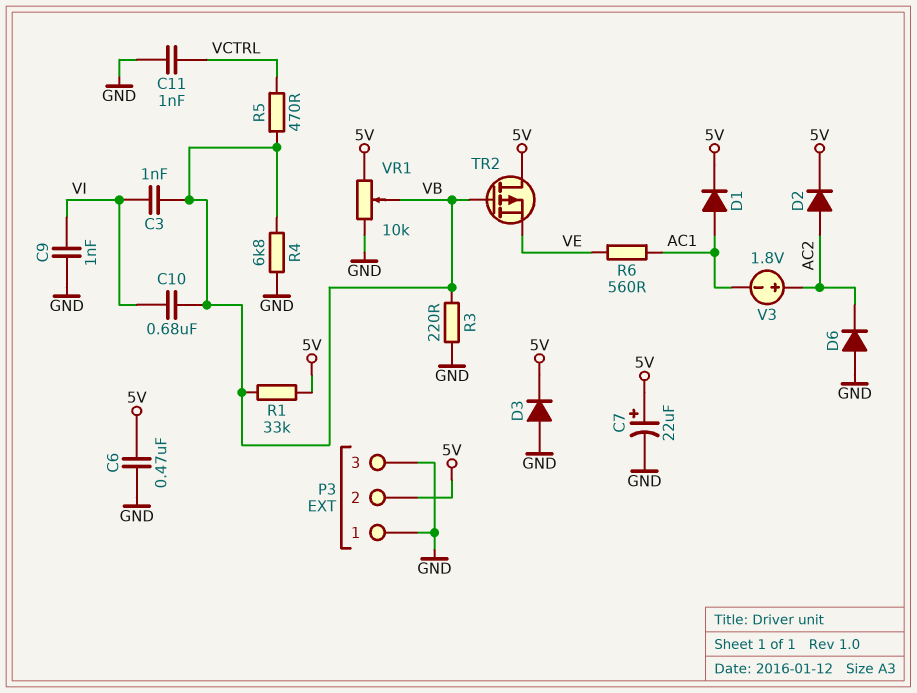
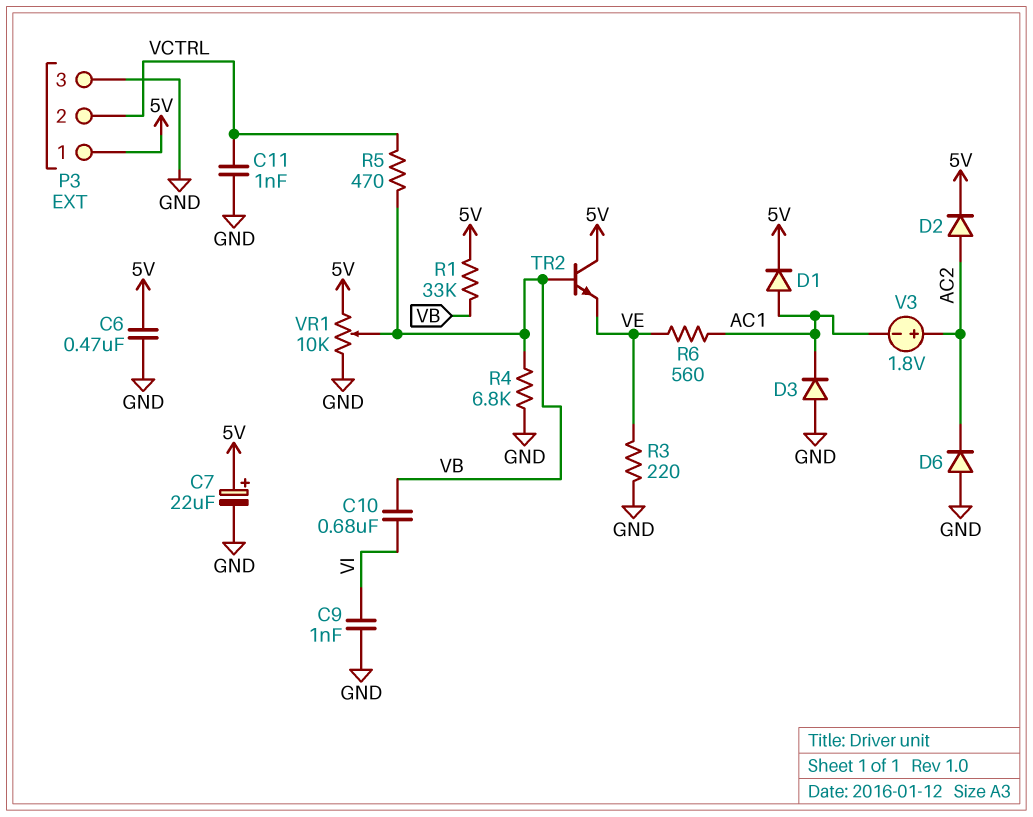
C3: 1nF (VB, VI) -> none
D3: diode (A GND, K 5V) -> diode (A GND, K AC1)
P3 pin 1: GND -> 5V
P3 pin 2: 5V -> VCTRL
R3: 220 (GND, VB) -> 220 (GND, VE)
TR2: PMOS (G VB, D 5V, S VE) -> NPN (B VB, C 5V, E VE)

